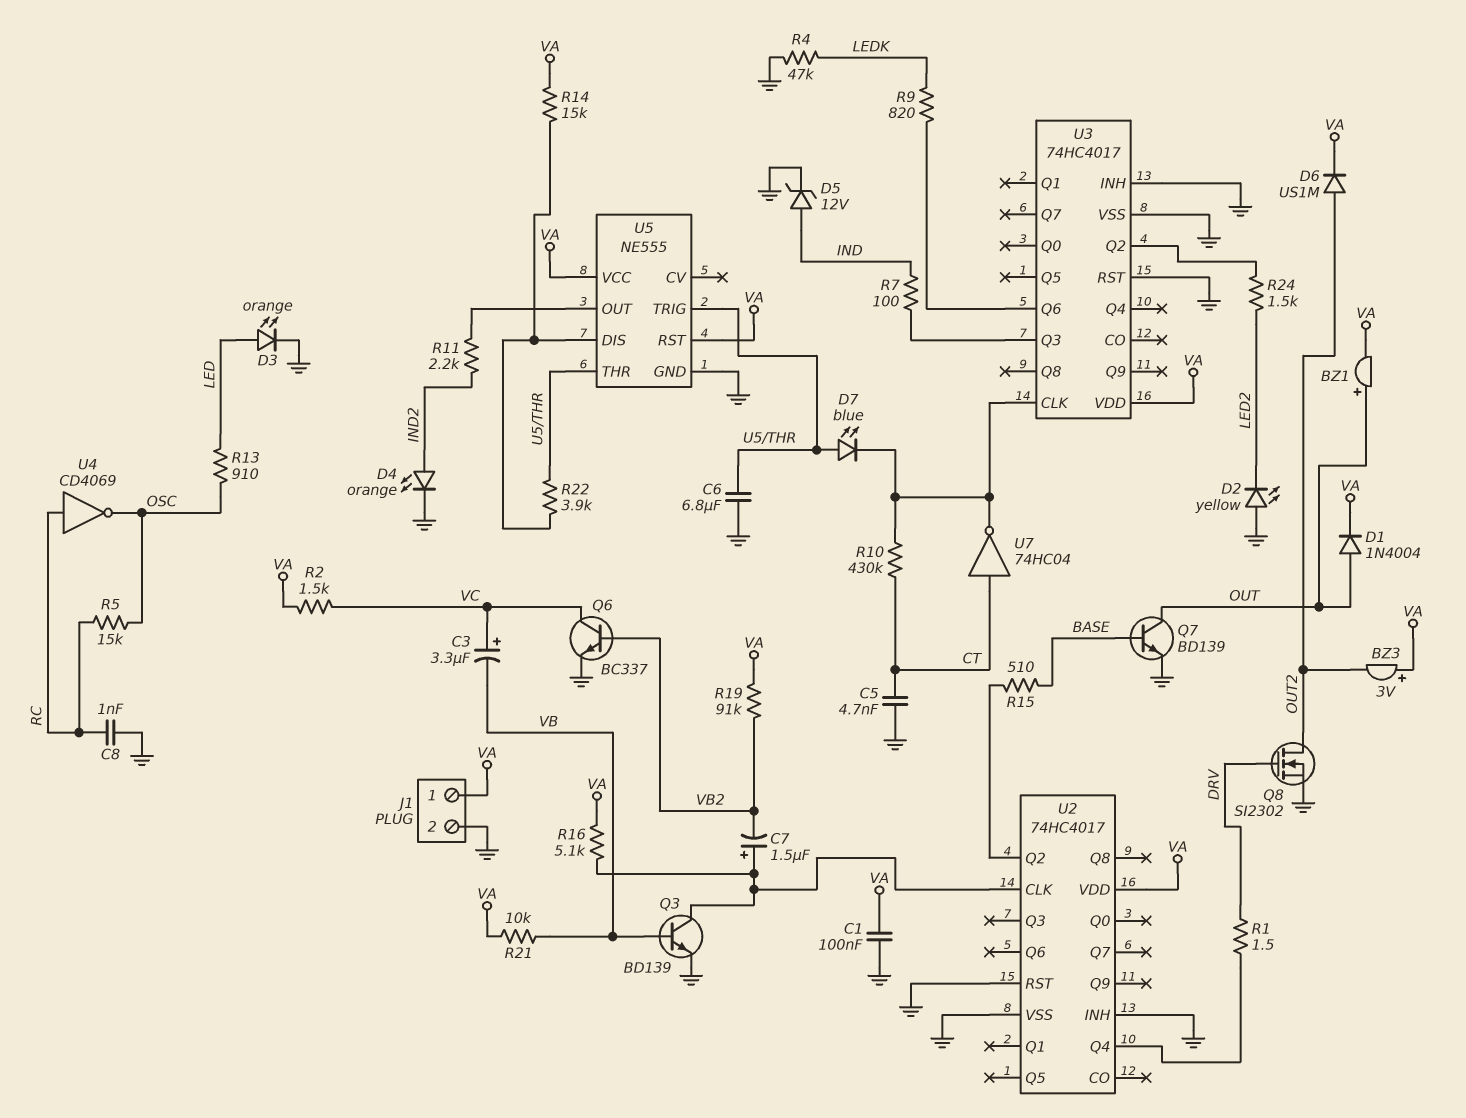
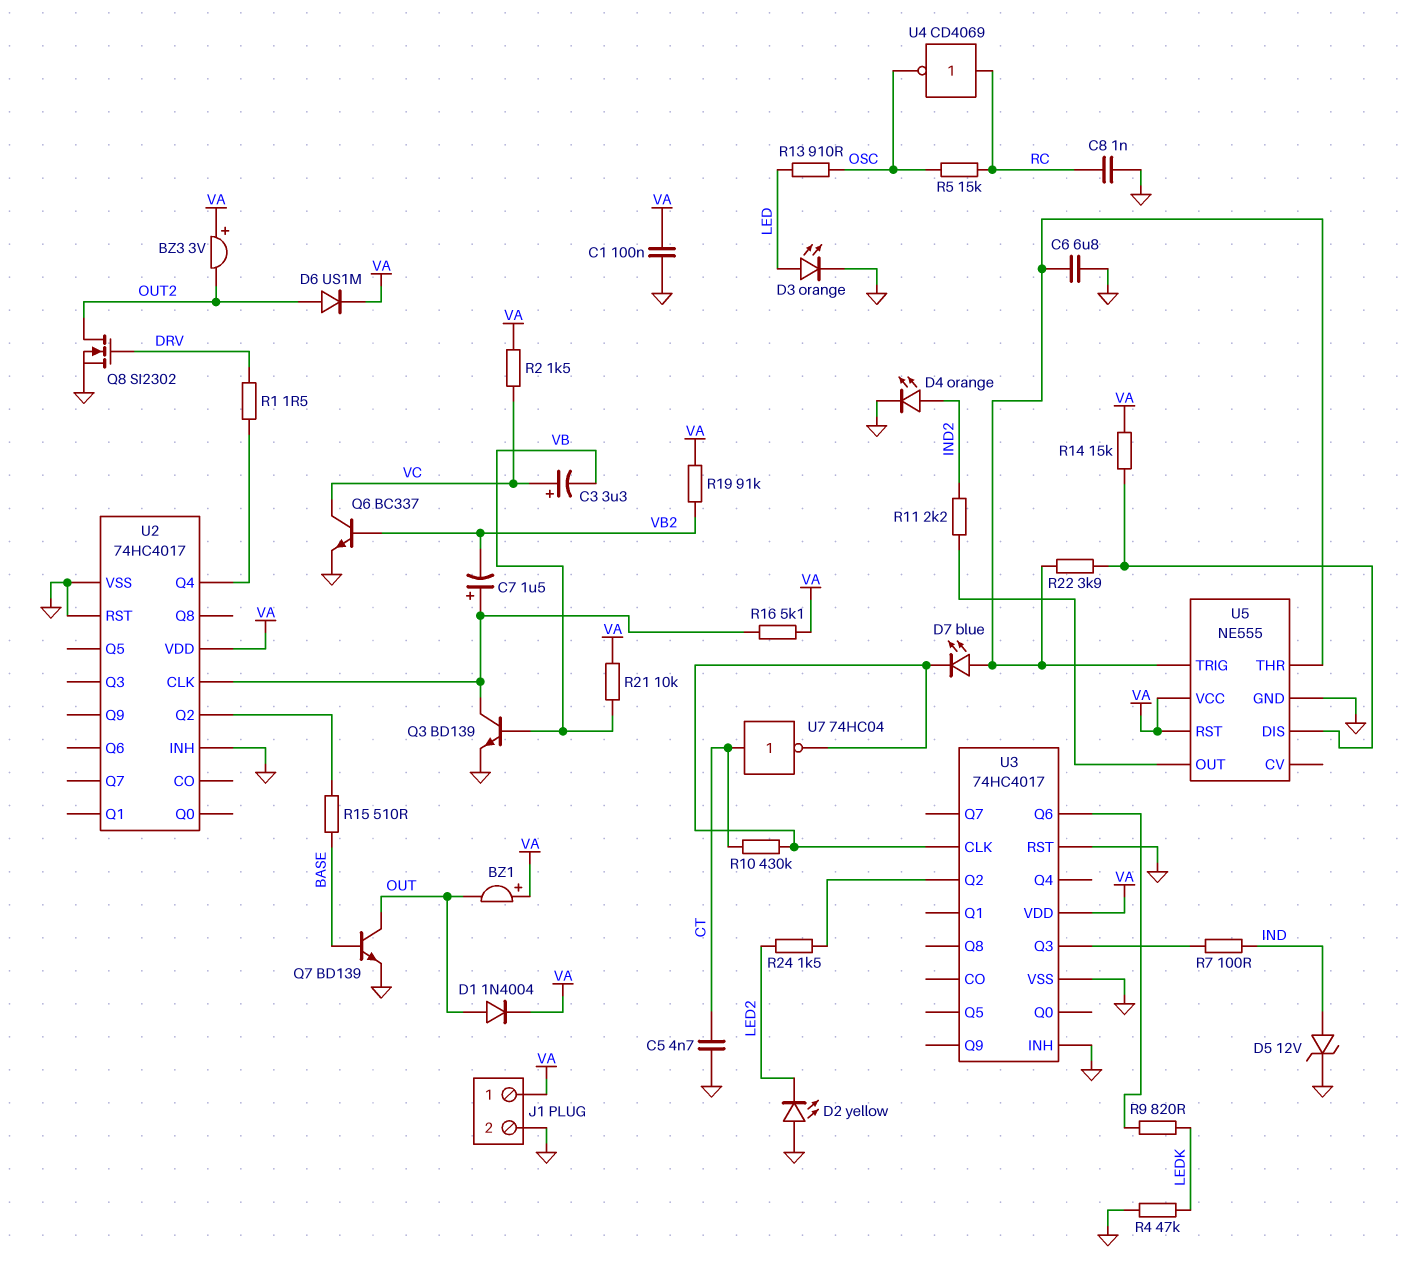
BZ1: buzzer (plus OUT, minus VA) -> buzzer (plus VA, minus OUT)

